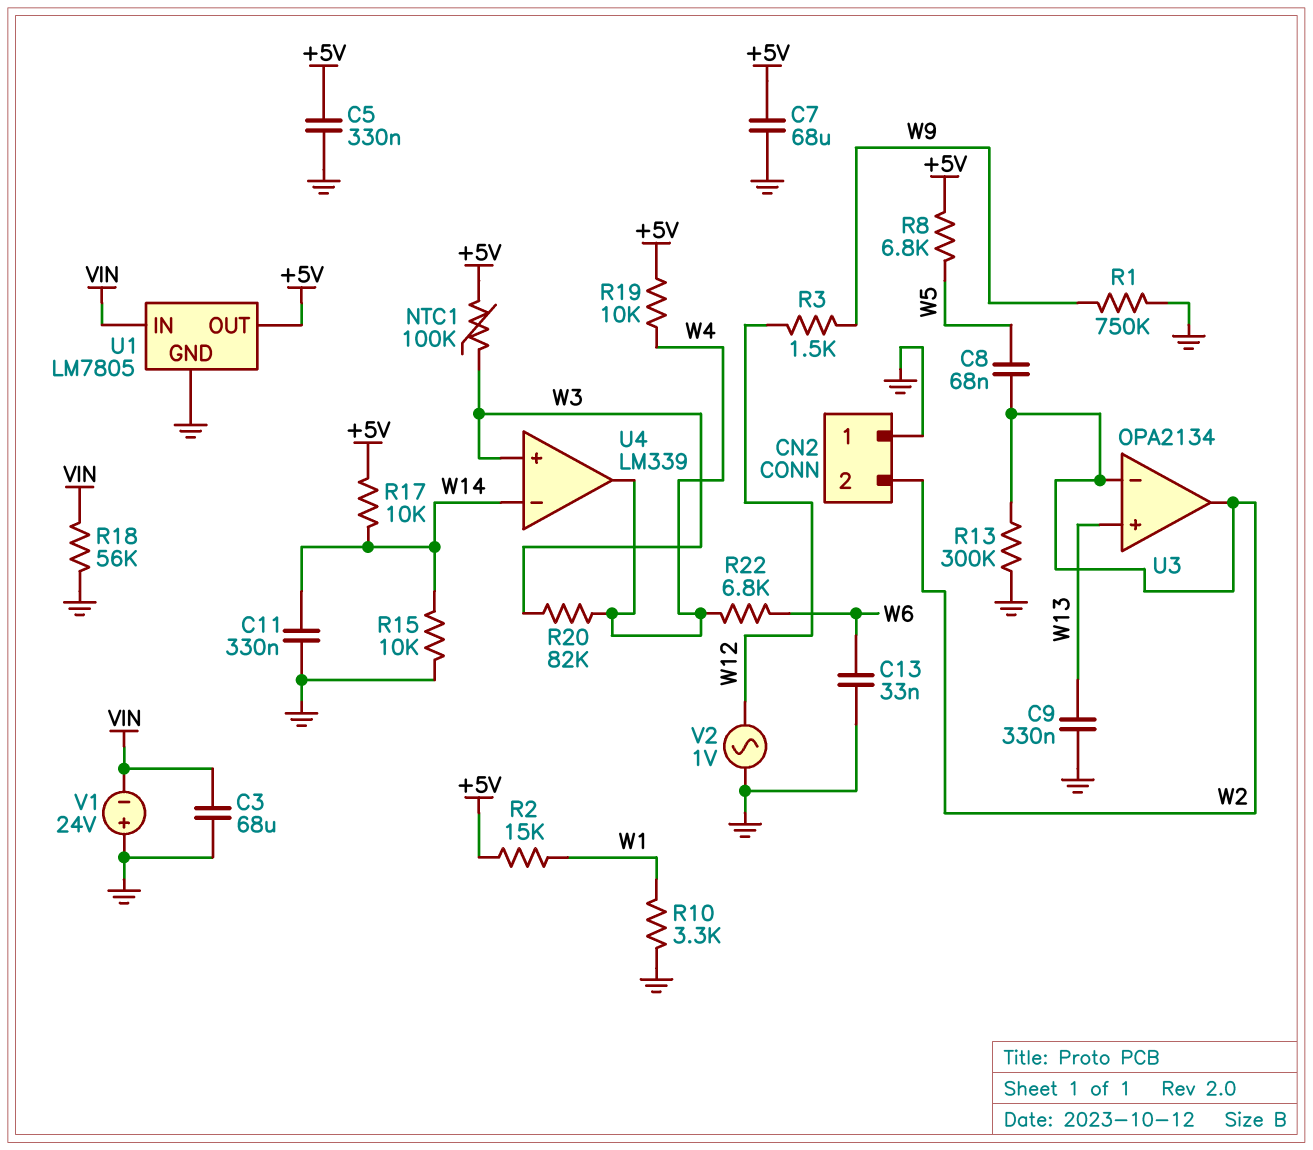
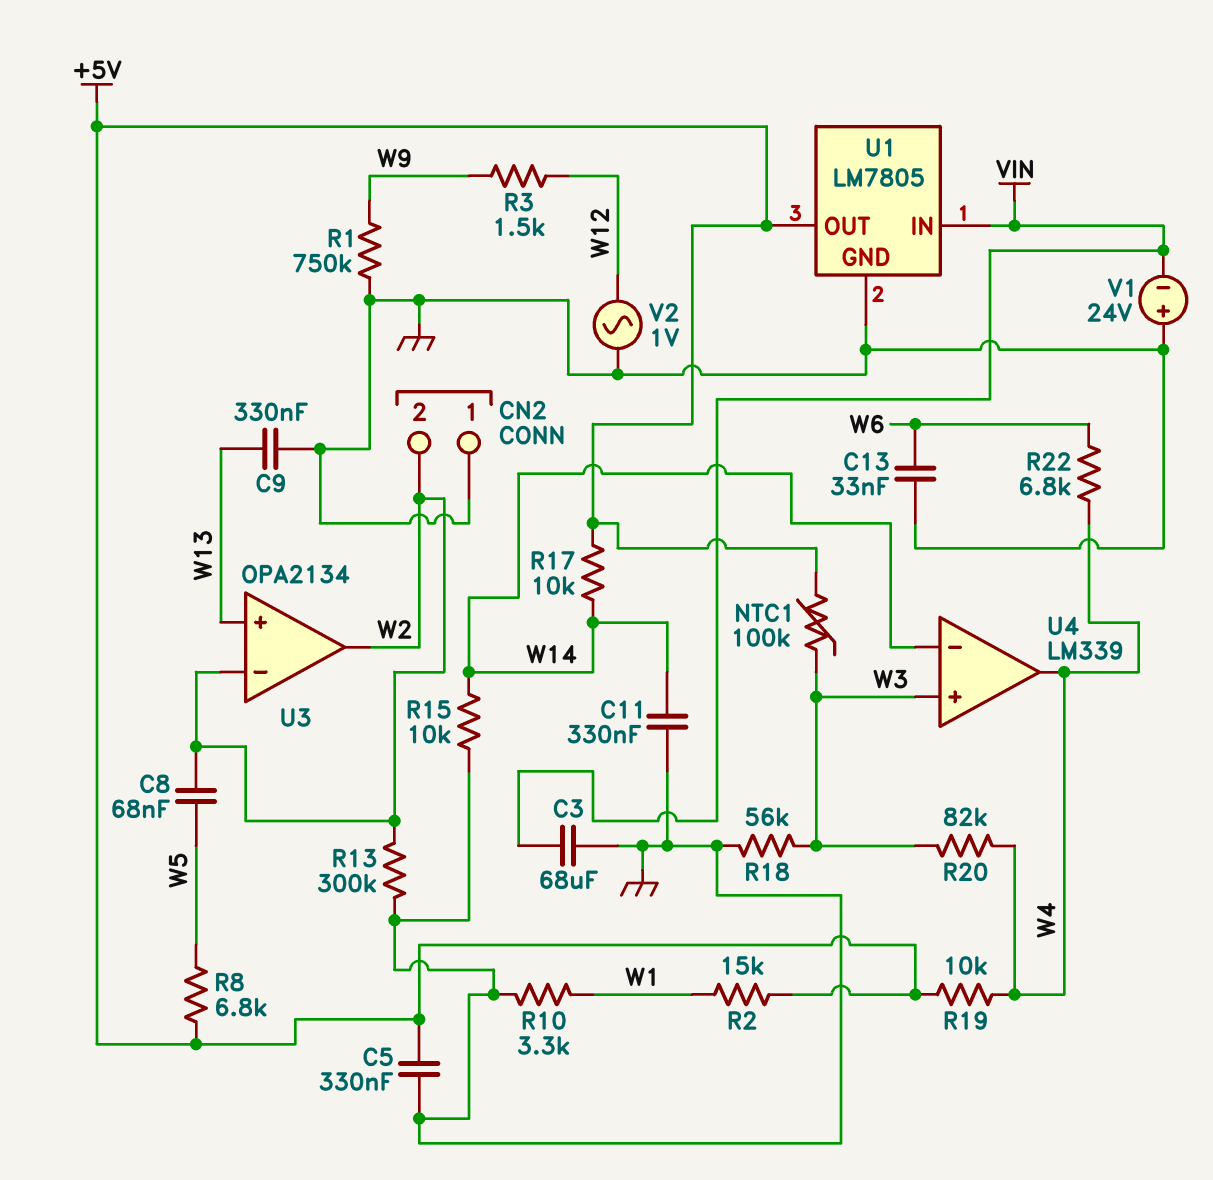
C7: 68uF (+5V, GND) -> none
R18: 56k (GND, VIN) -> 56k (GND, W3)

